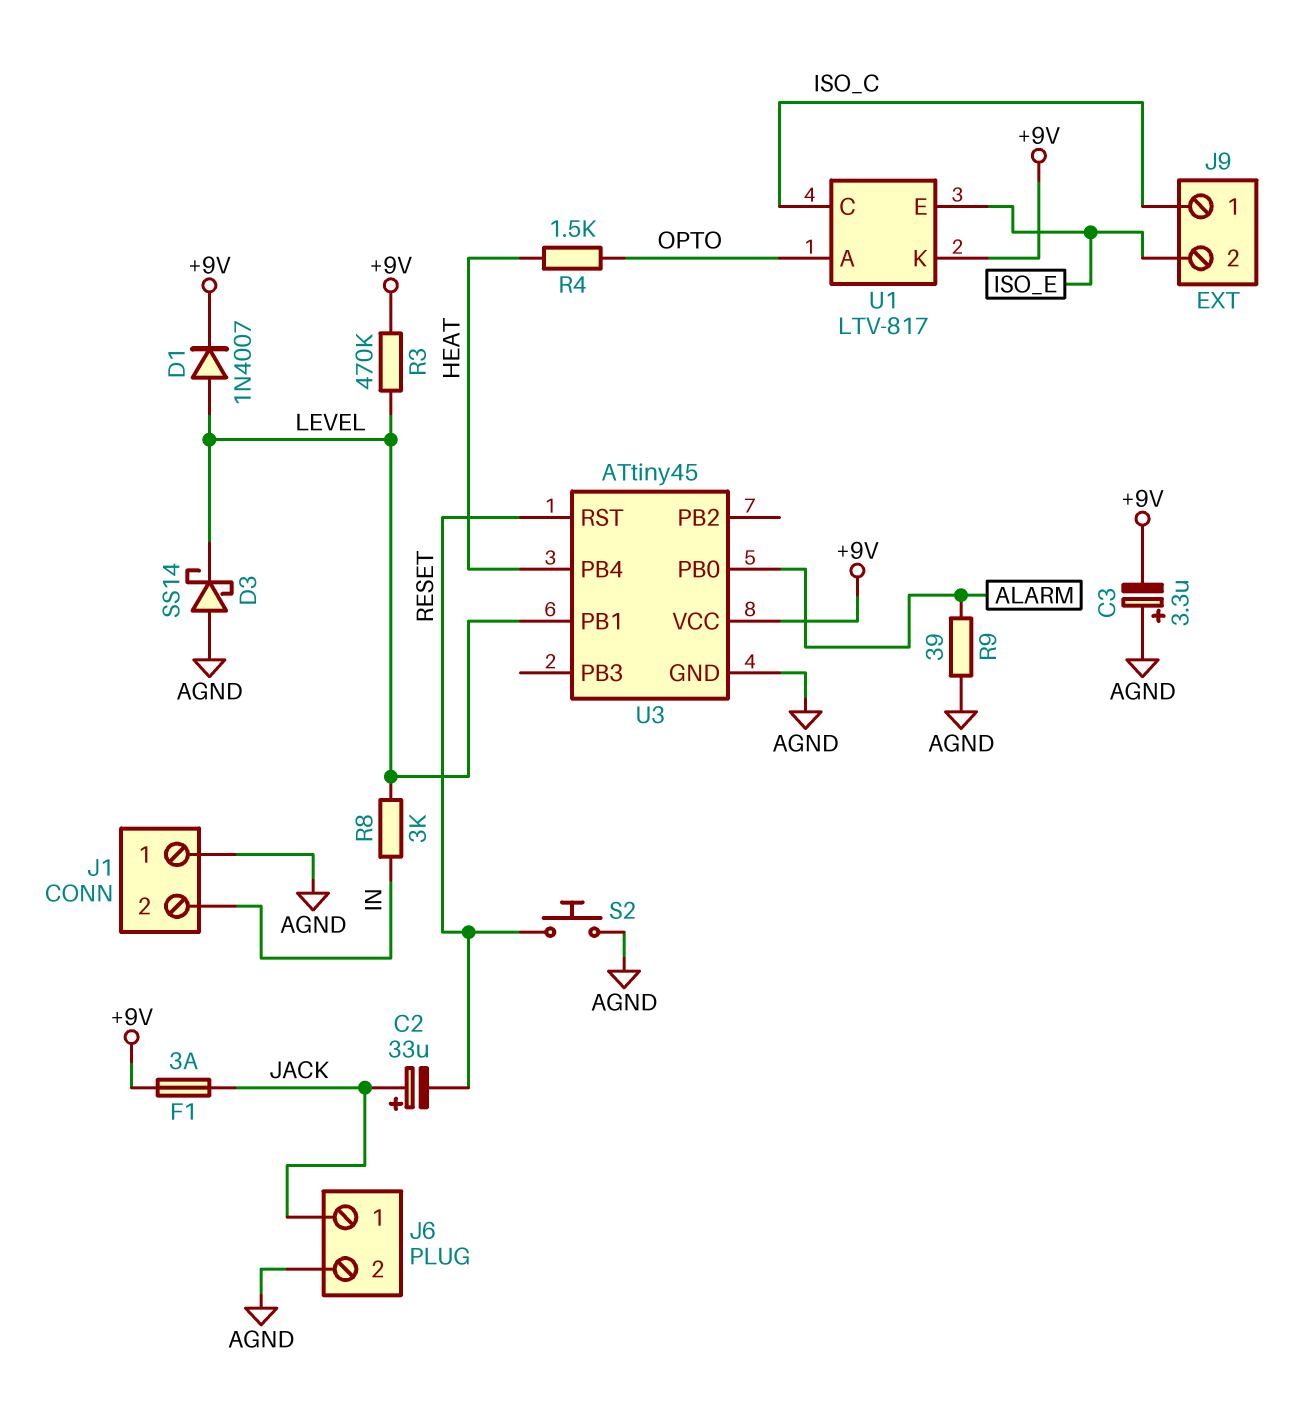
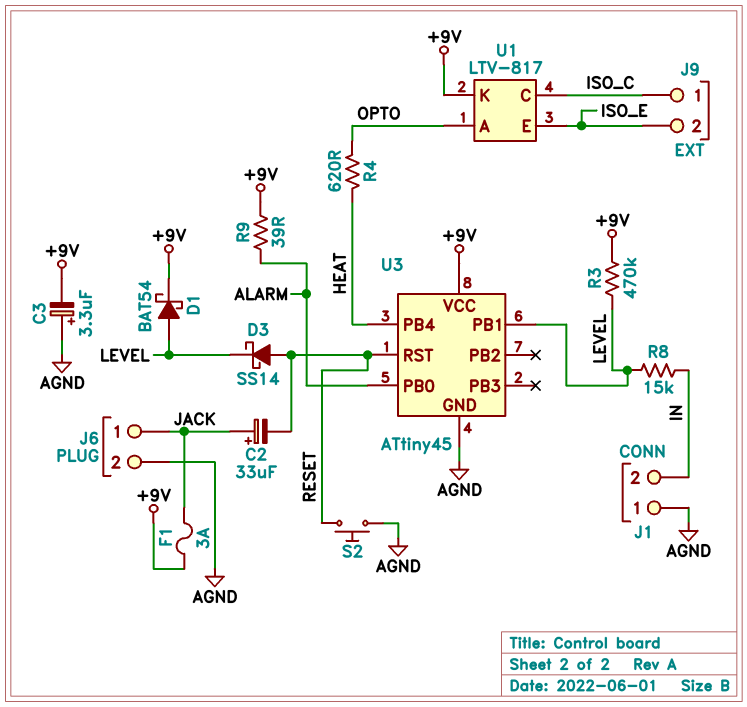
D1: diode 1N4007 (A LEVEL, K +9V) -> schottky BAT54 (A LEVEL, K +9V)
D3: schottky SS14 (A AGND, K LEVEL) -> schottky SS14 (A RESET, K LEVEL)
R4: 1.5k (HEAT, OPTO) -> 620 (HEAT, OPTO)
R8: 3k (IN, LEVEL) -> 15k (IN, LEVEL)
R9: 39 (AGND, ALARM) -> 39 (+9V, ALARM)

